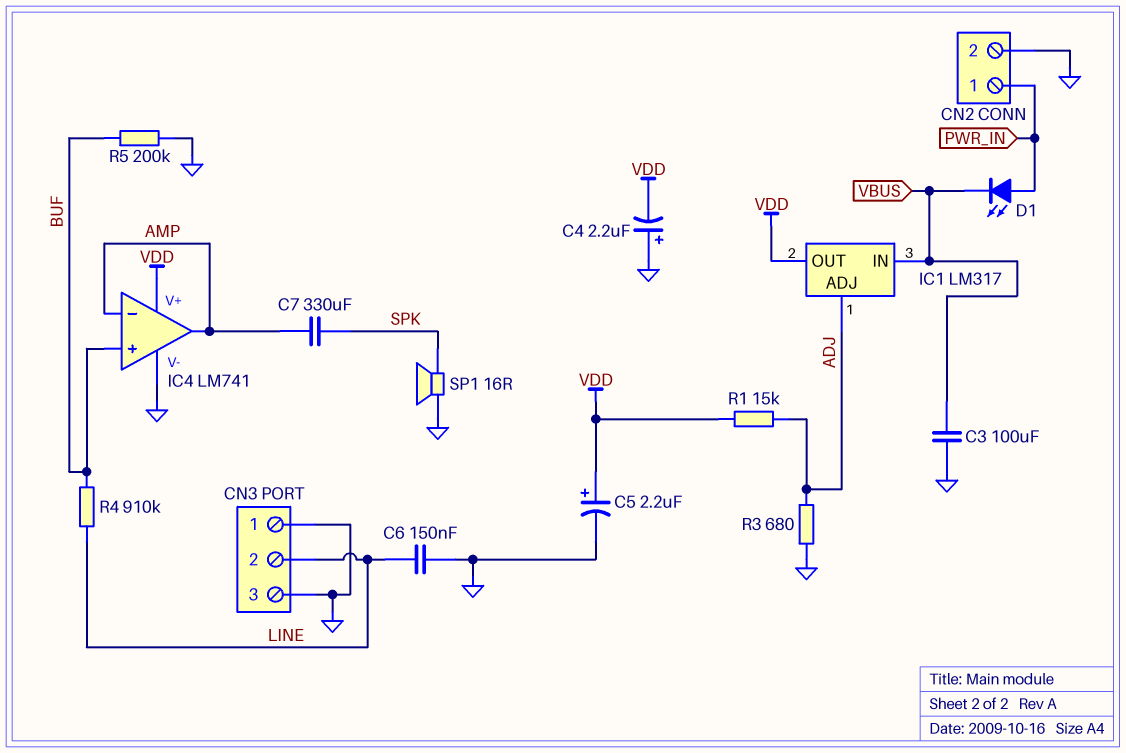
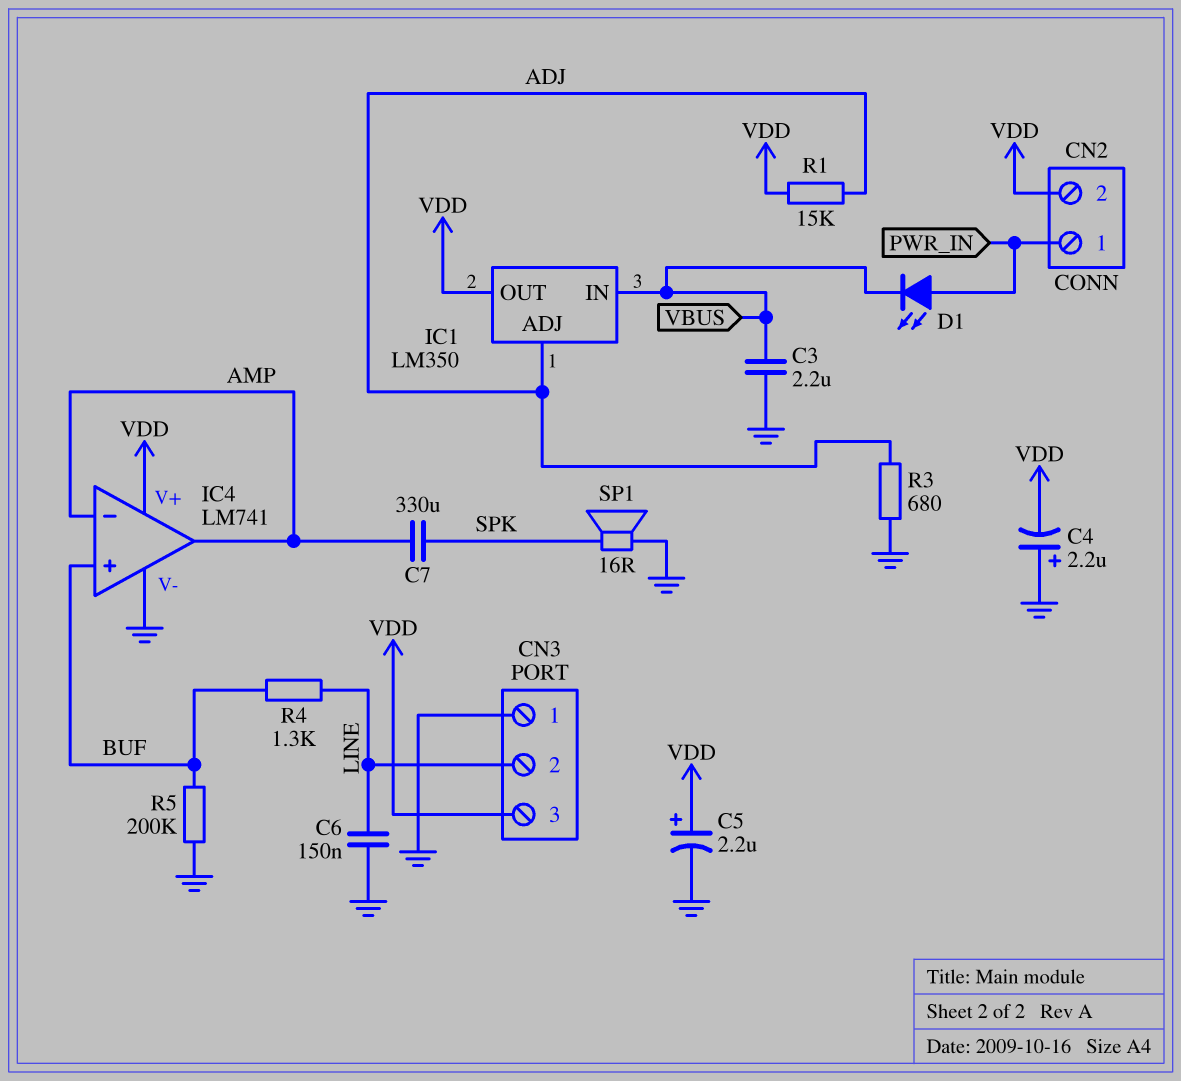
C3: 100uF (GND, VBUS) -> 2.2uF (GND, VBUS)
CN2 pin 2: GND -> VDD
CN3 pin 3: GND -> VDD
IC1: LM317 -> LM350
R4: 910k (BUF, LINE) -> 1.3k (BUF, LINE)

